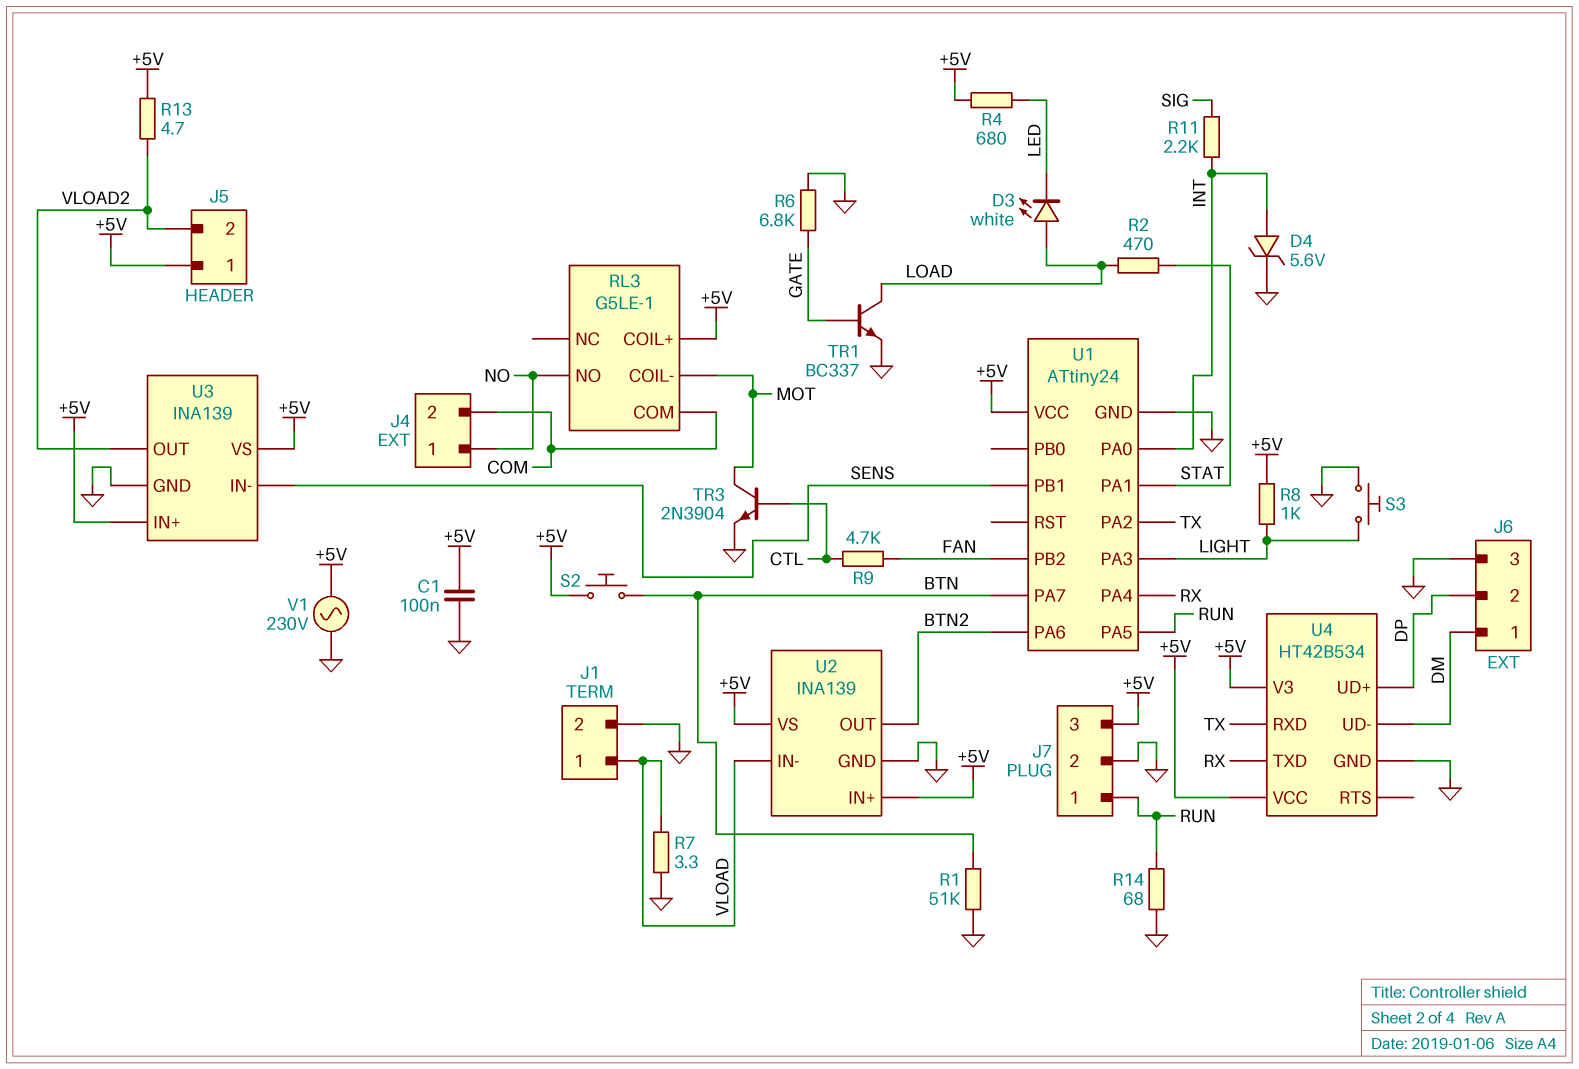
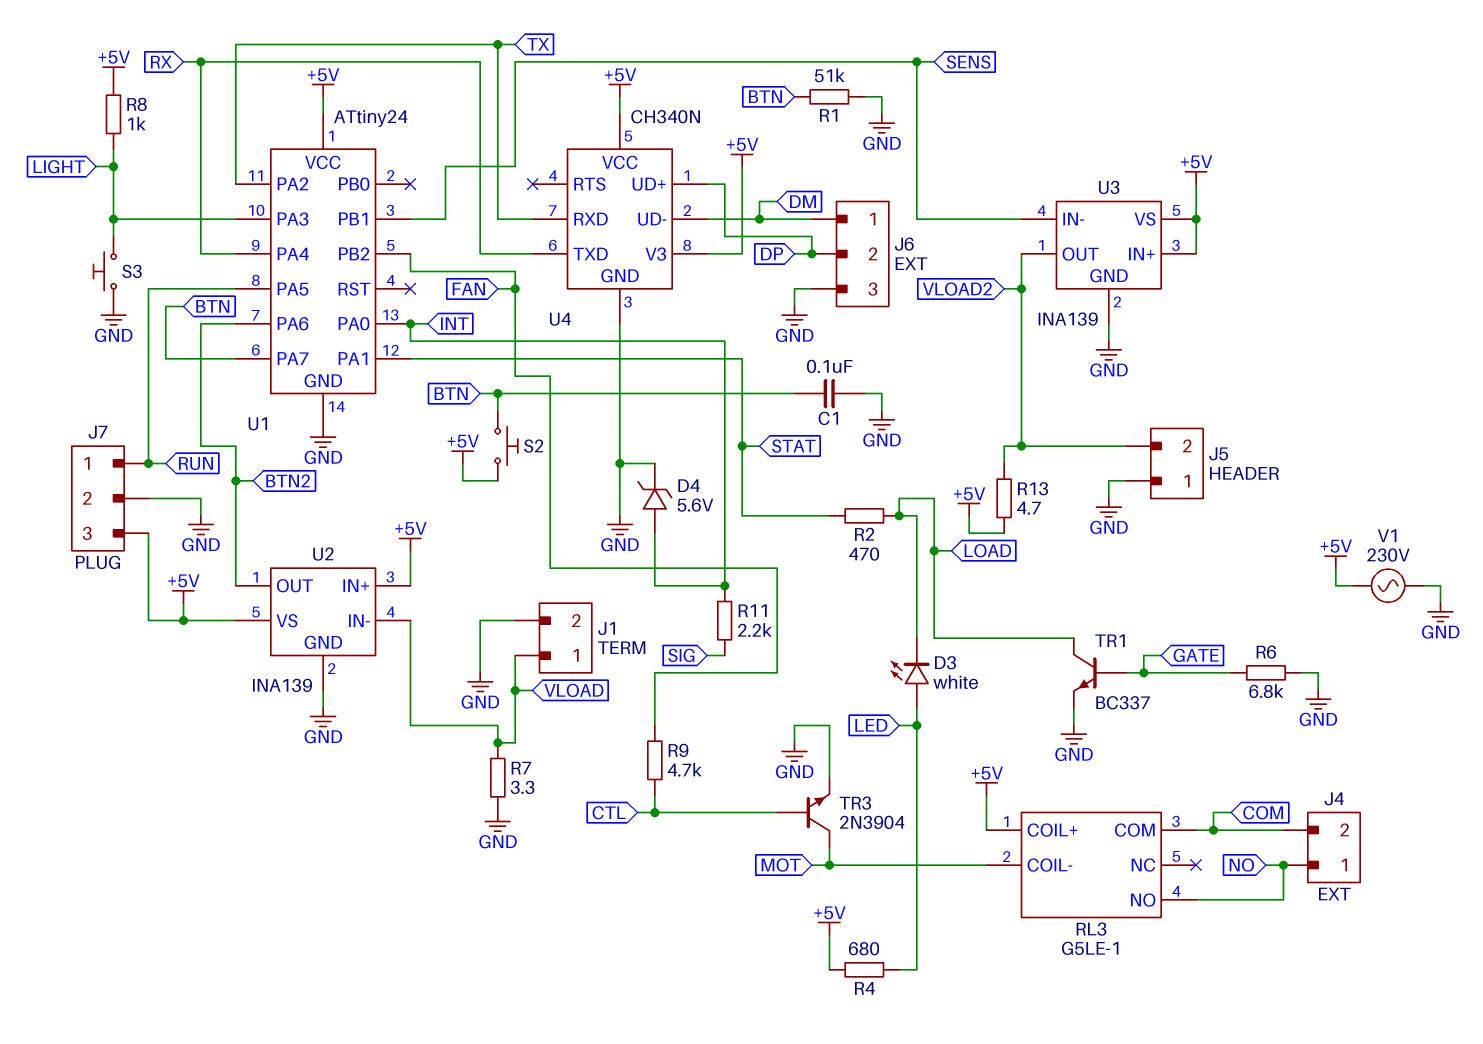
C1: 100nF (+5V, GND) -> 100nF (BTN, GND)
D3: LED white (A LOAD, K LED) -> LED white (A LED, K LOAD)
J5 pin 1: +5V -> GND
R14: 68 (GND, RUN) -> none
U4: HT42B534 -> CH340N

